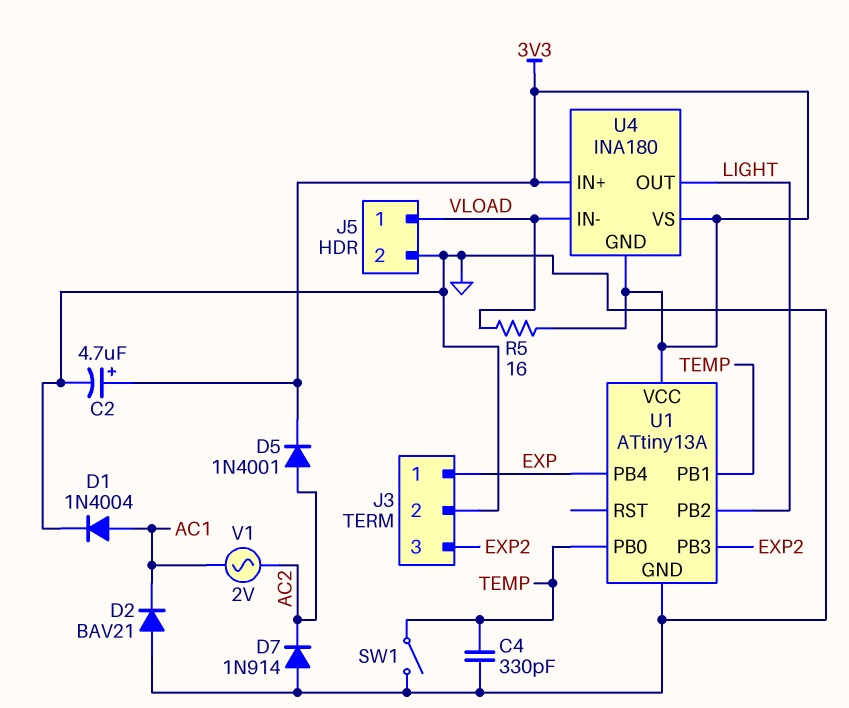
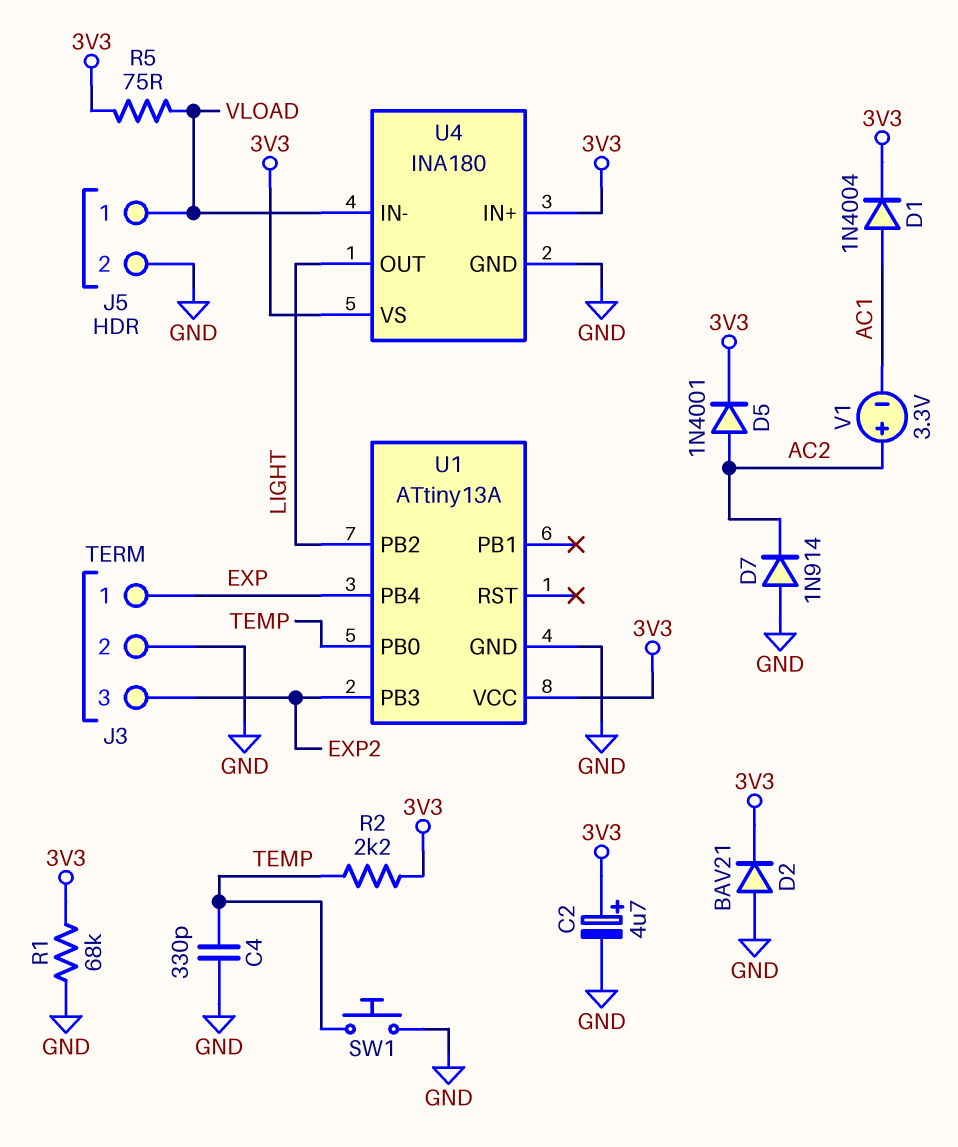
D1: diode 1N4004 (A AC1, K GND) -> diode 1N4004 (A AC1, K 3V3)
D2: diode BAV21 (A GND, K AC1) -> diode BAV21 (A GND, K 3V3)
R1: none -> 68k (3V3, GND)
R2: none -> 2.2k (3V3, TEMP)
R5: 16 (3V3, VLOAD) -> 75 (3V3, VLOAD)
SW1: switch (GND, TEMP) -> button (GND, TEMP)
U1 pin PB1: TEMP -> none
U4 pin GND: 3V3 -> GND
V1: AC 2V (AC1, AC2) -> 3.3V (plus AC2, minus AC1)

